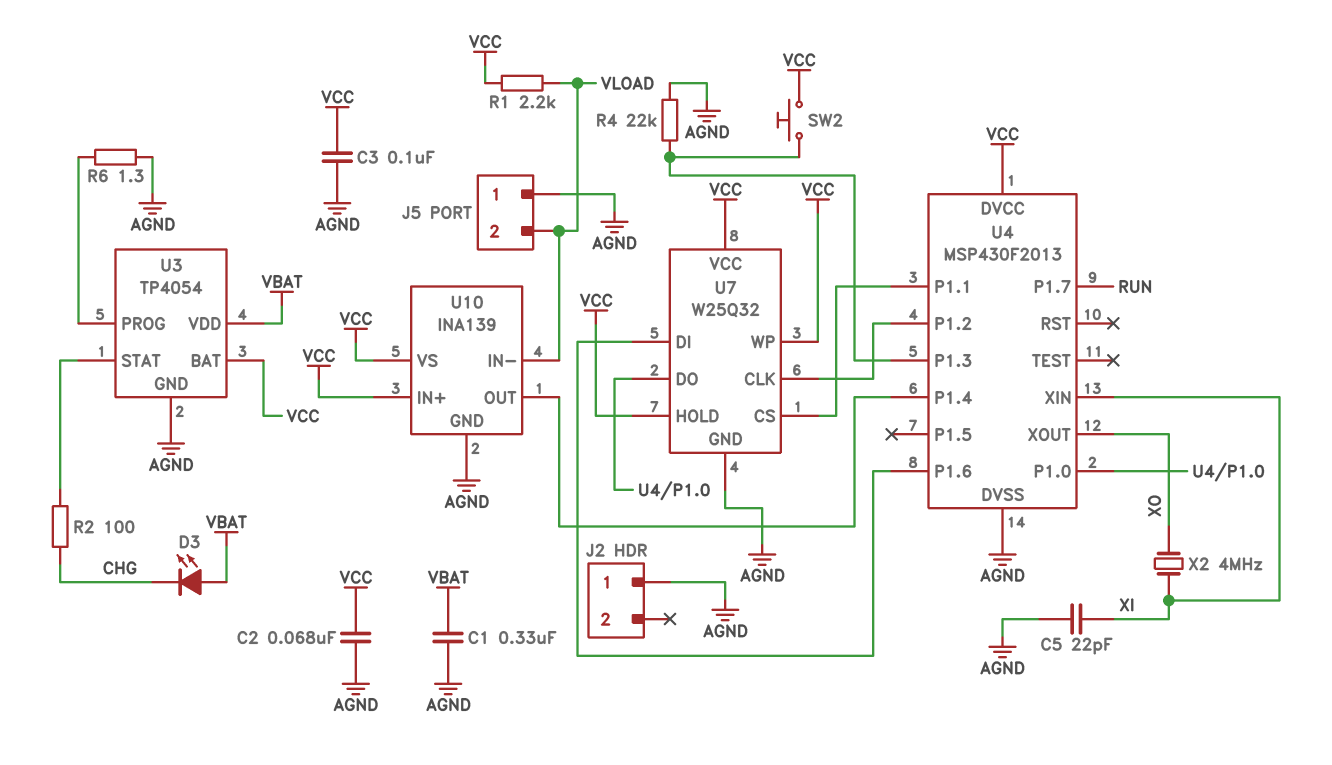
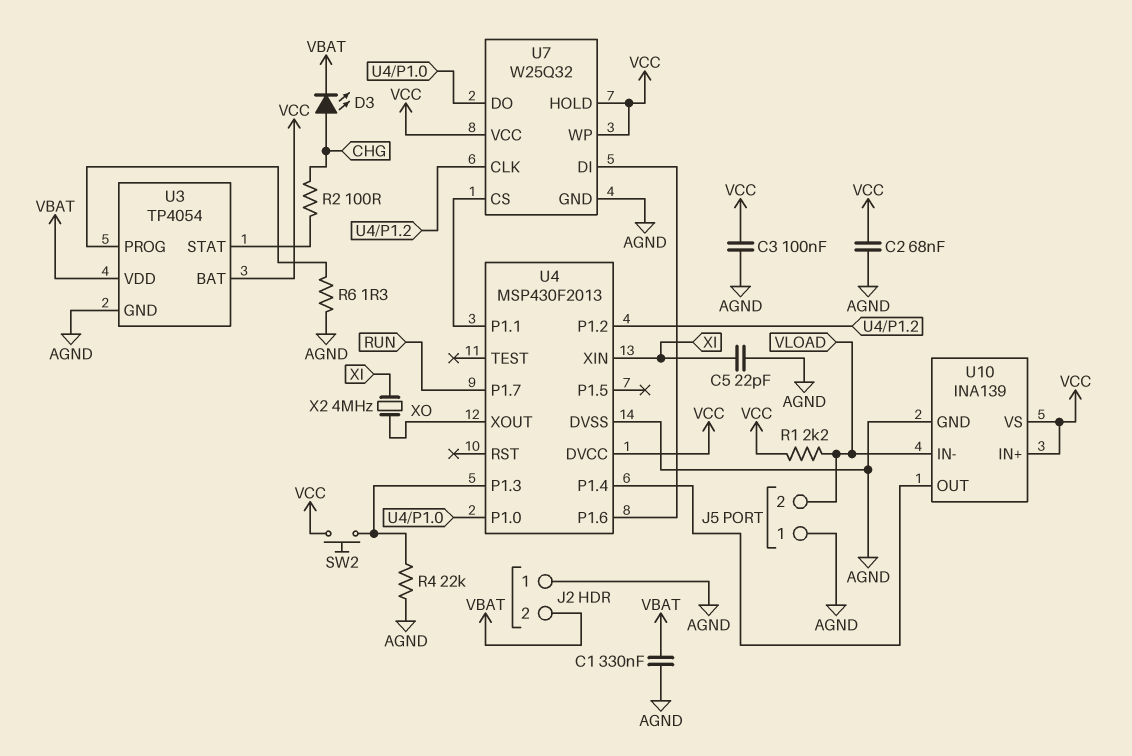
D3: LED (A VBAT, K CHG) -> LED (A CHG, K VBAT)
J2 pin 2: none -> VBAT

